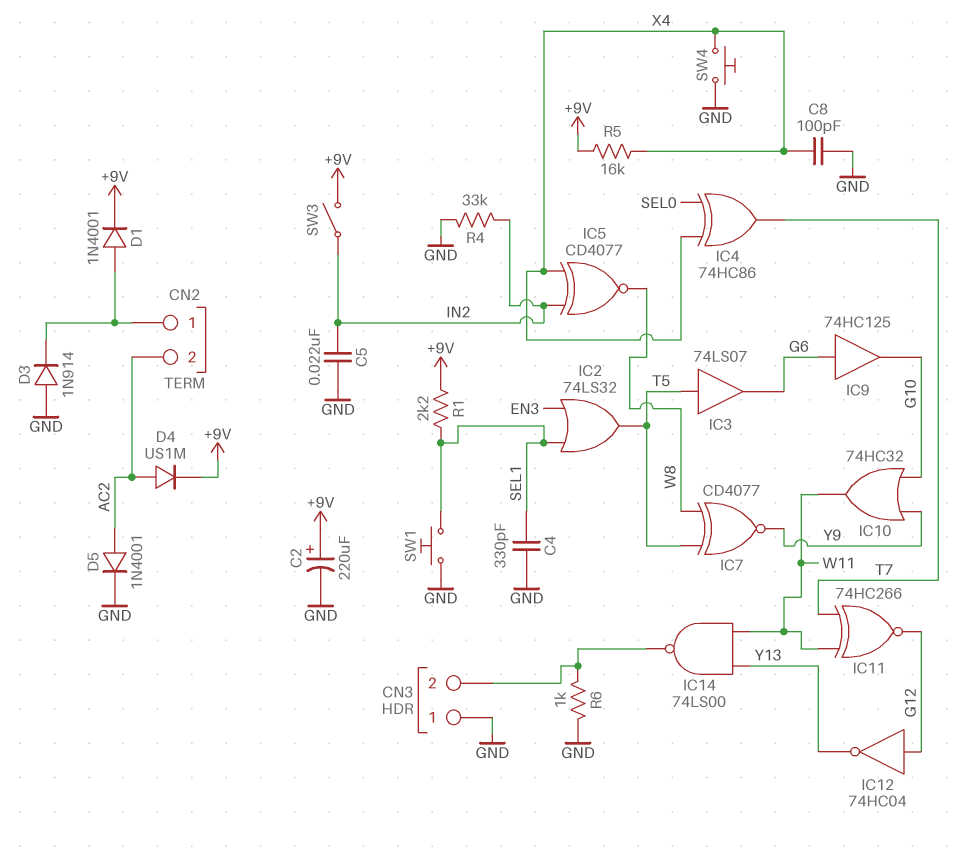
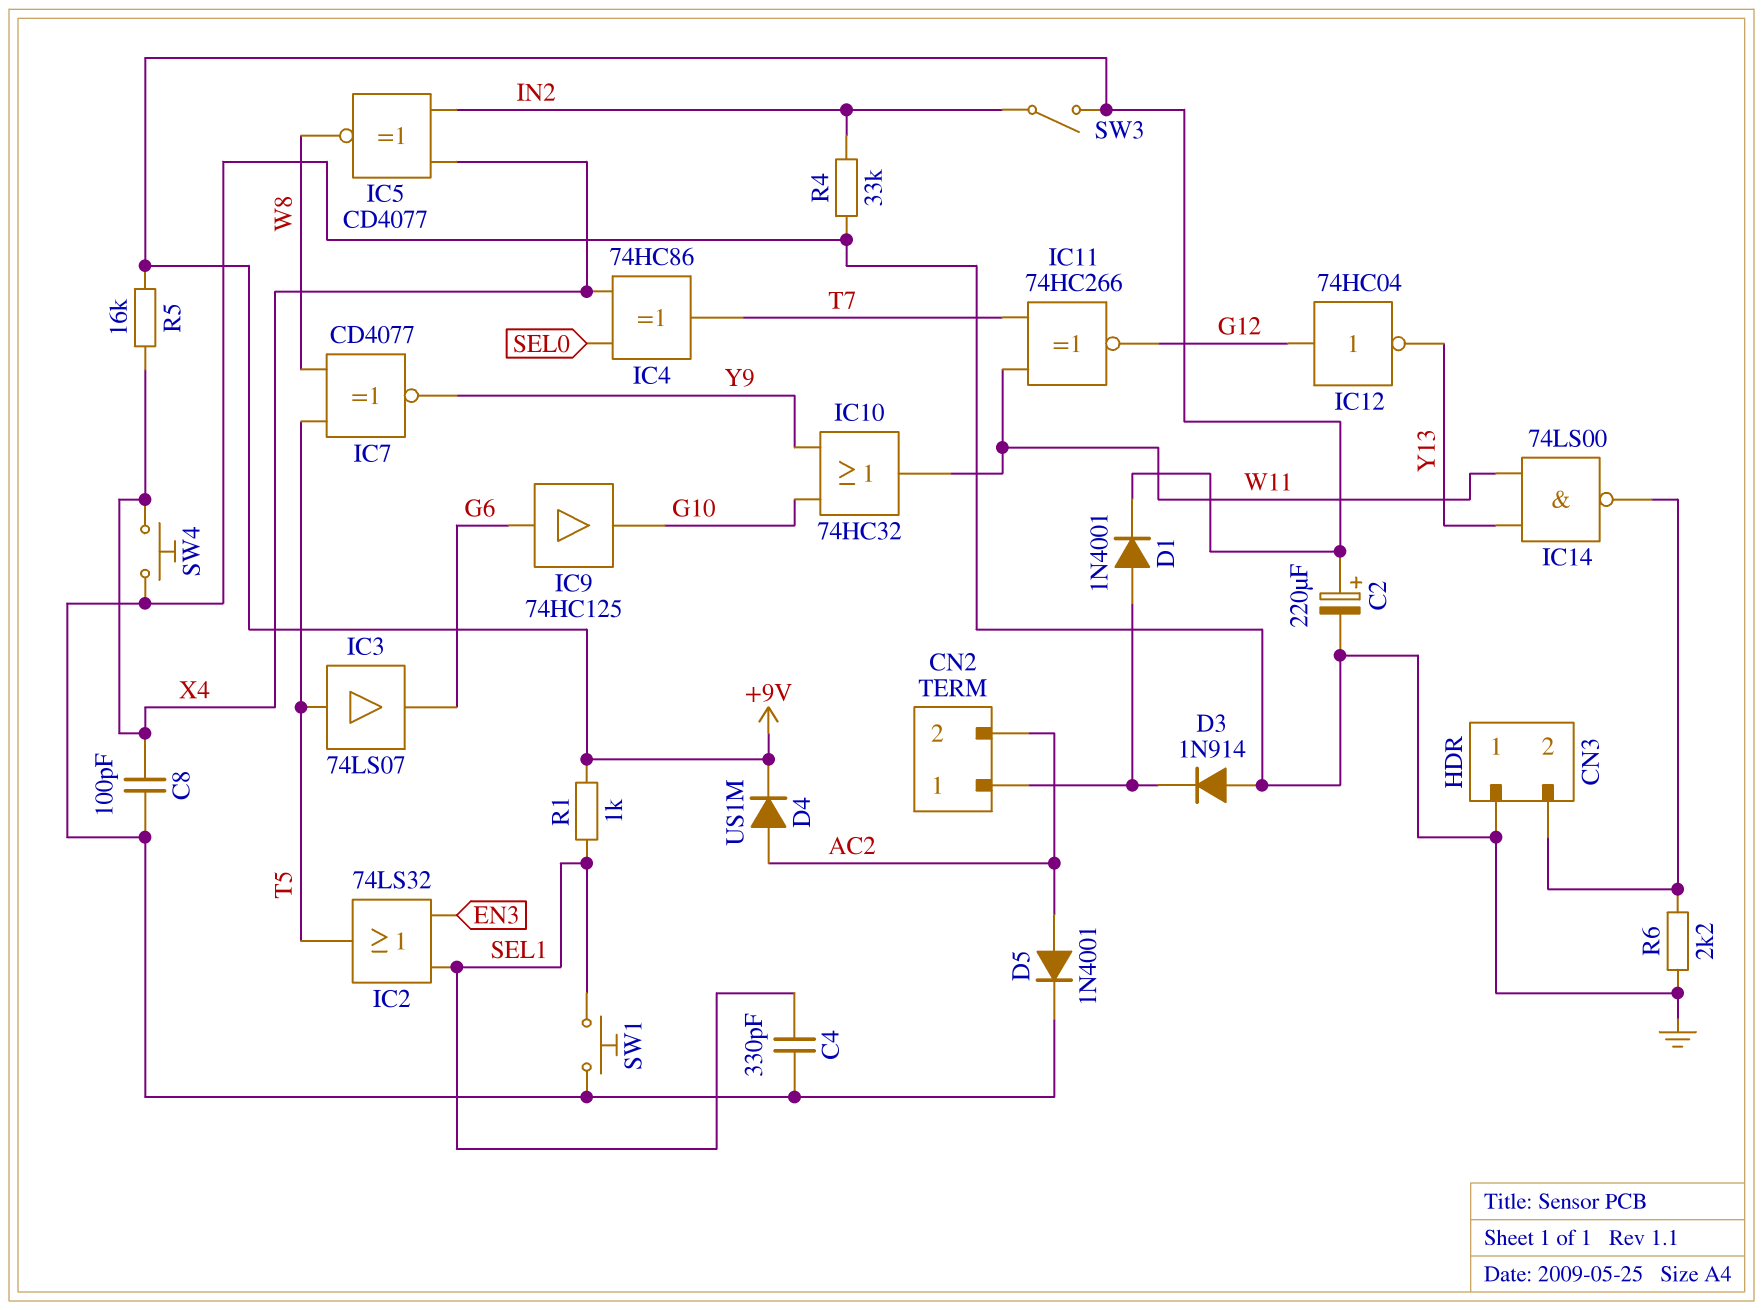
C5: 22nF (GND, IN2) -> none
R1: 2.2k (+9V, SEL1) -> 1k (+9V, SEL1)
R6: 1k (CN3/2, GND) -> 2.2k (CN3/2, GND)

